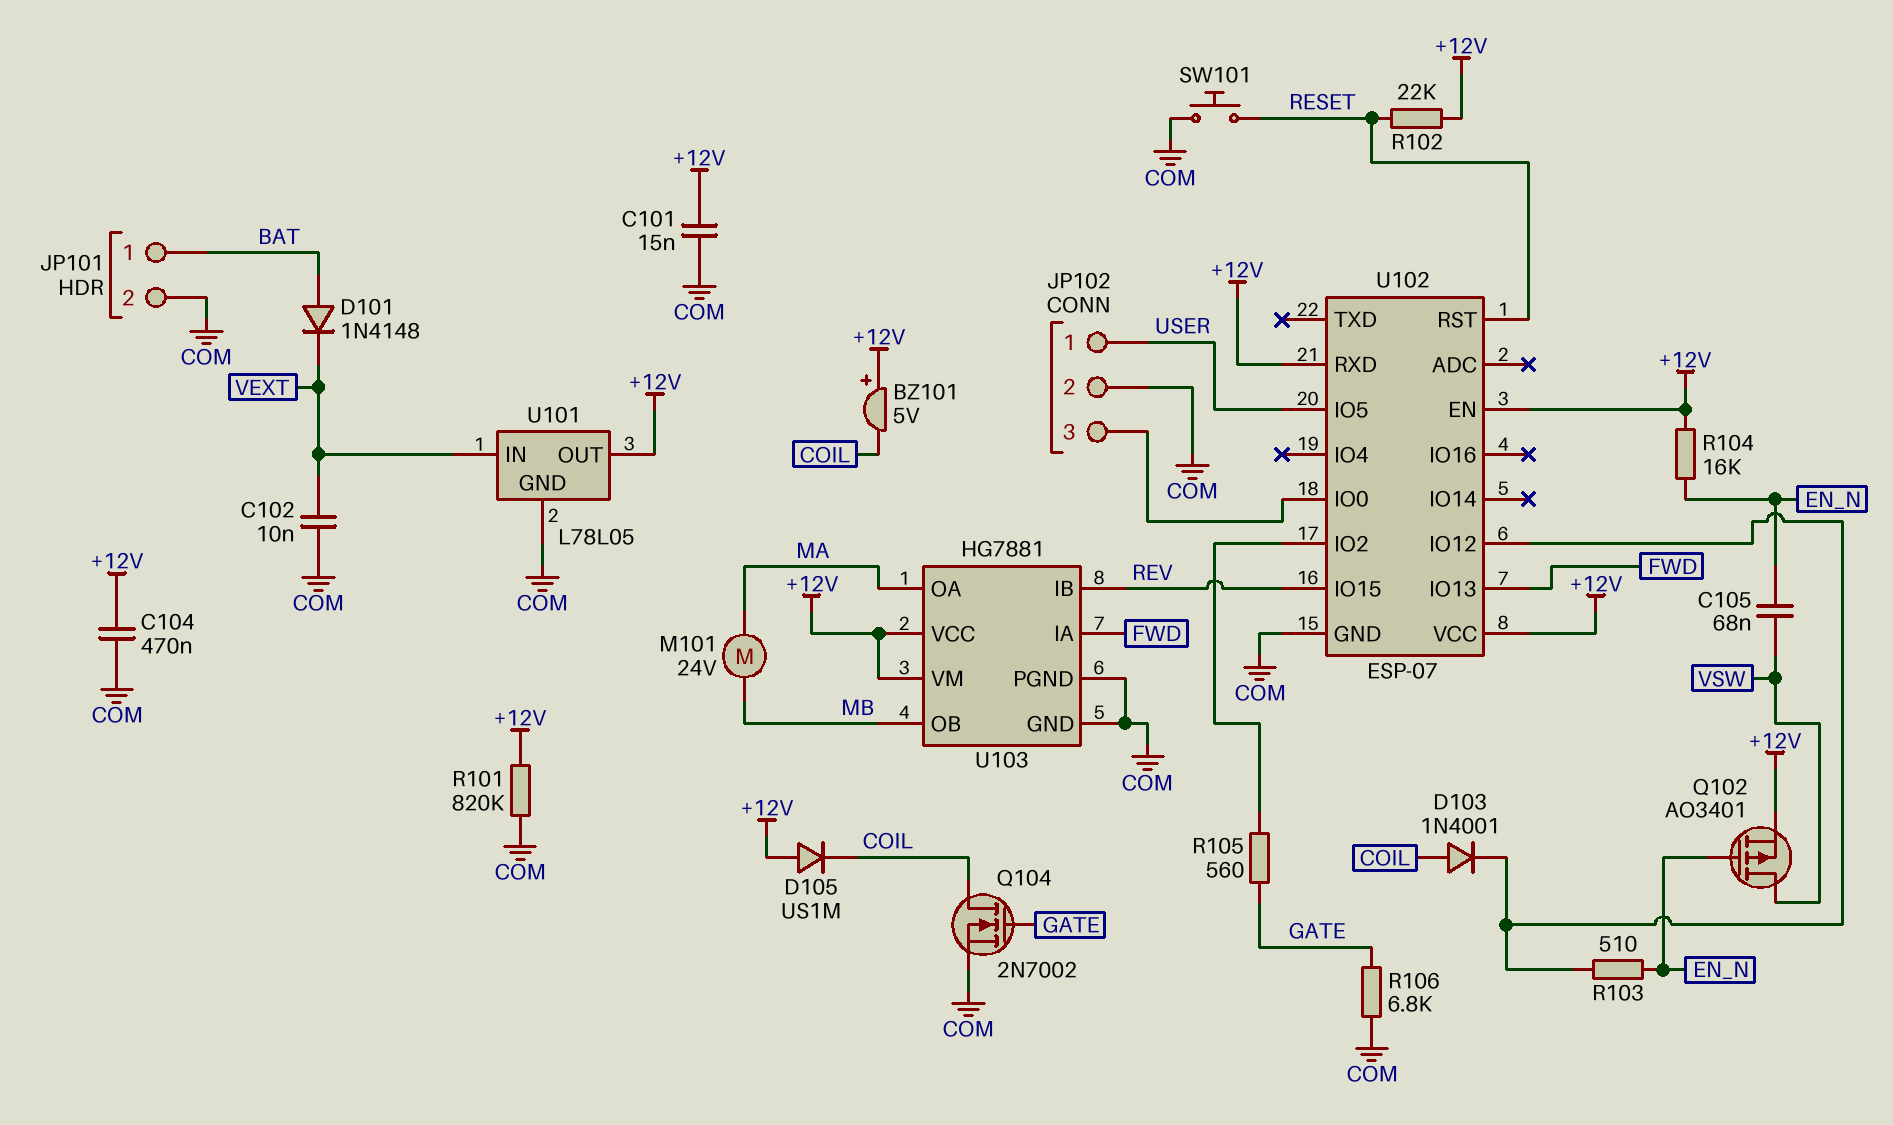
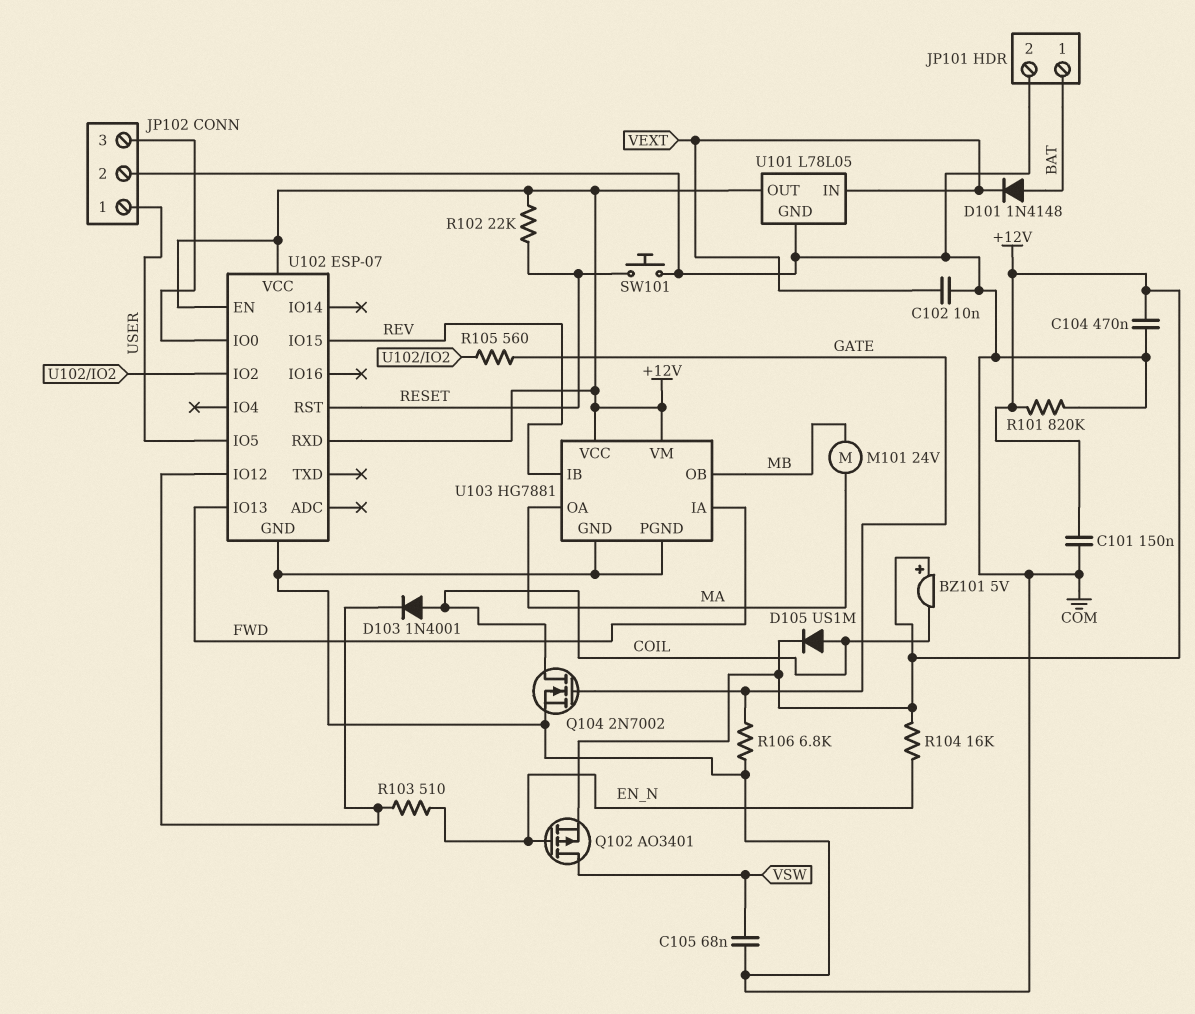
C101: 15nF (+12V, COM) -> 150nF (+12V, COM)
C105: 68nF (EN_N, VSW) -> 68nF (COM, VSW)
D105: diode US1M (A +12V, K COIL) -> diode US1M (A COIL, K +12V)

